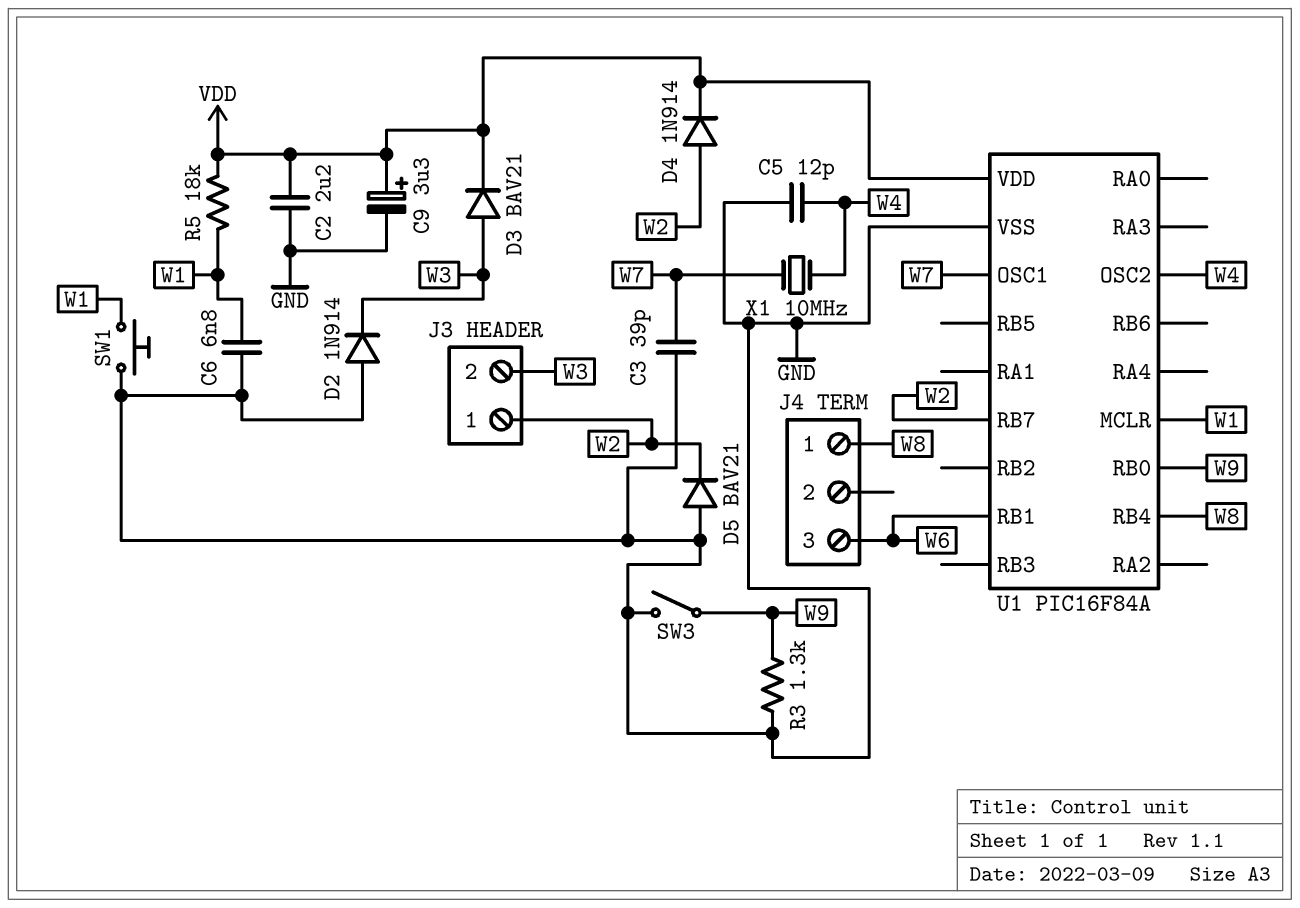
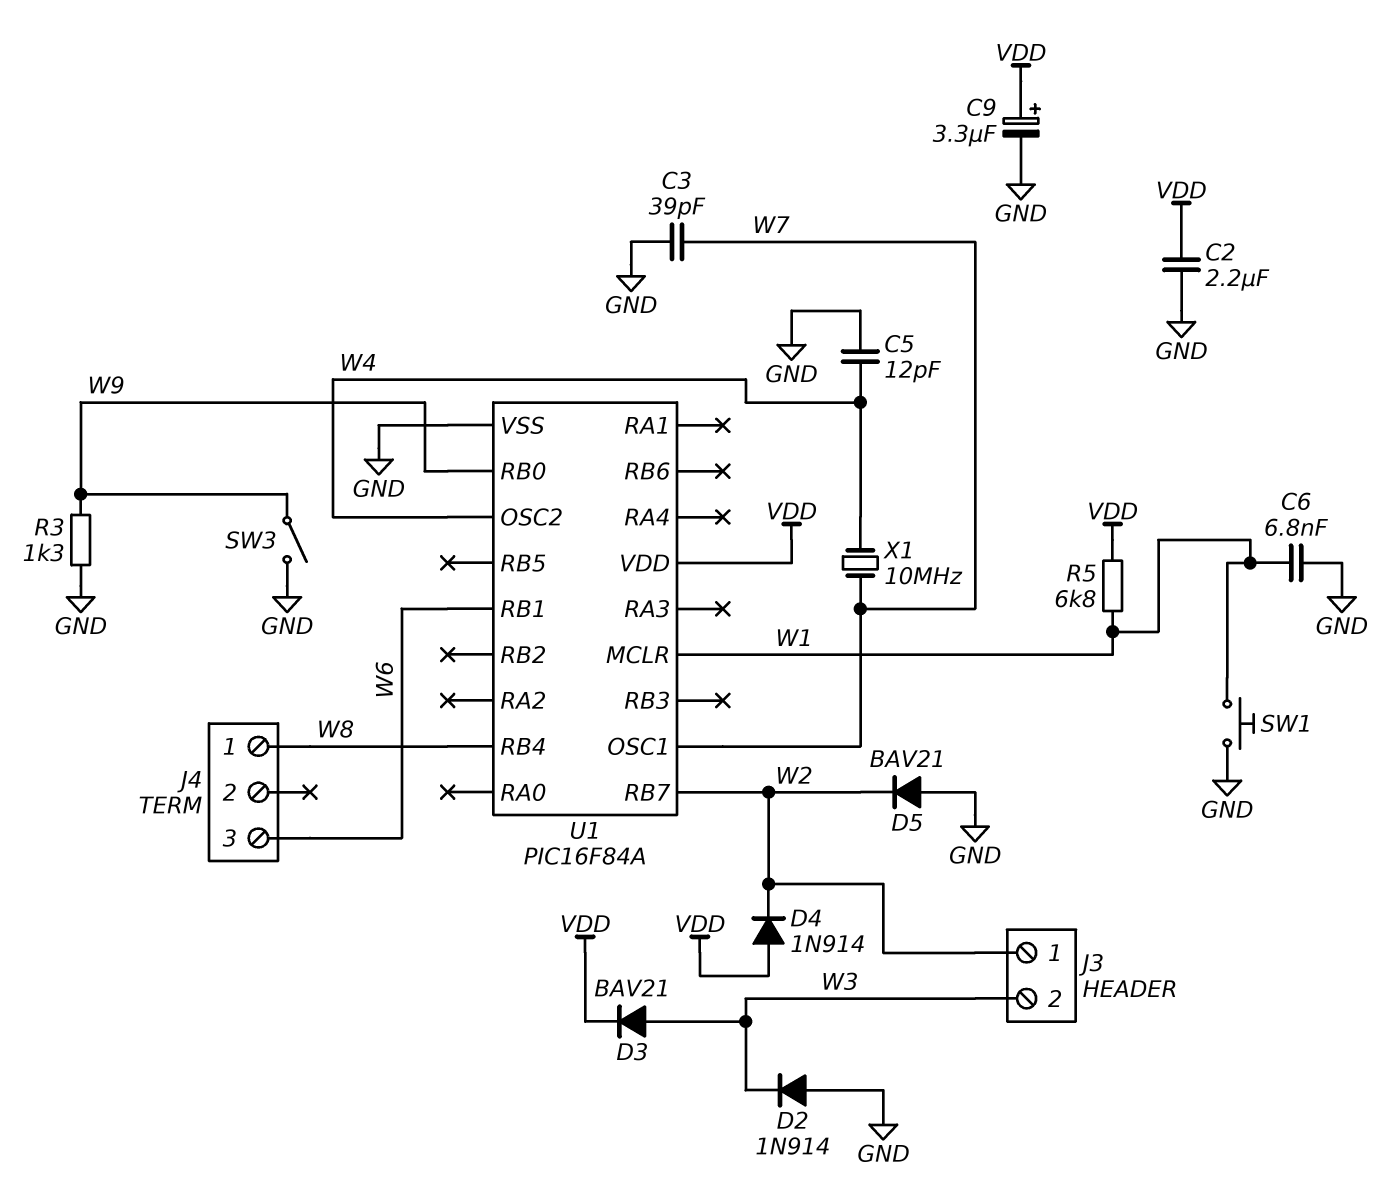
D4: diode 1N914 (A W2, K VDD) -> diode 1N914 (A VDD, K W2)
R5: 18k (VDD, W1) -> 6.8k (VDD, W1)

